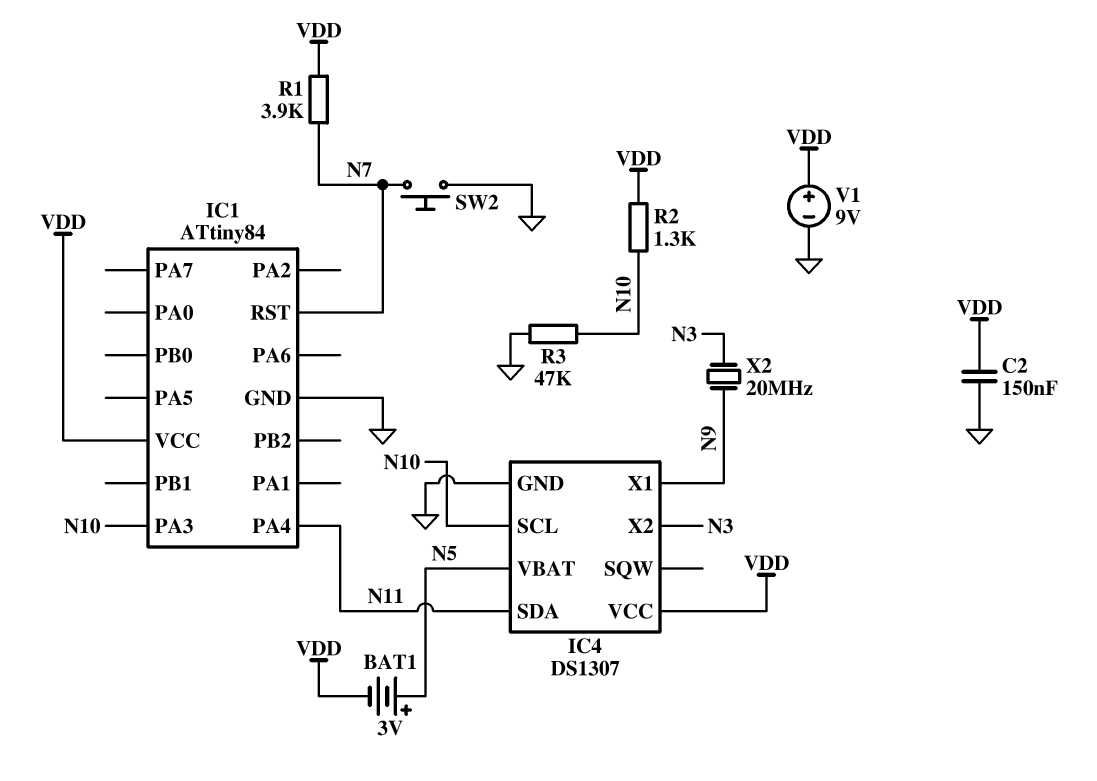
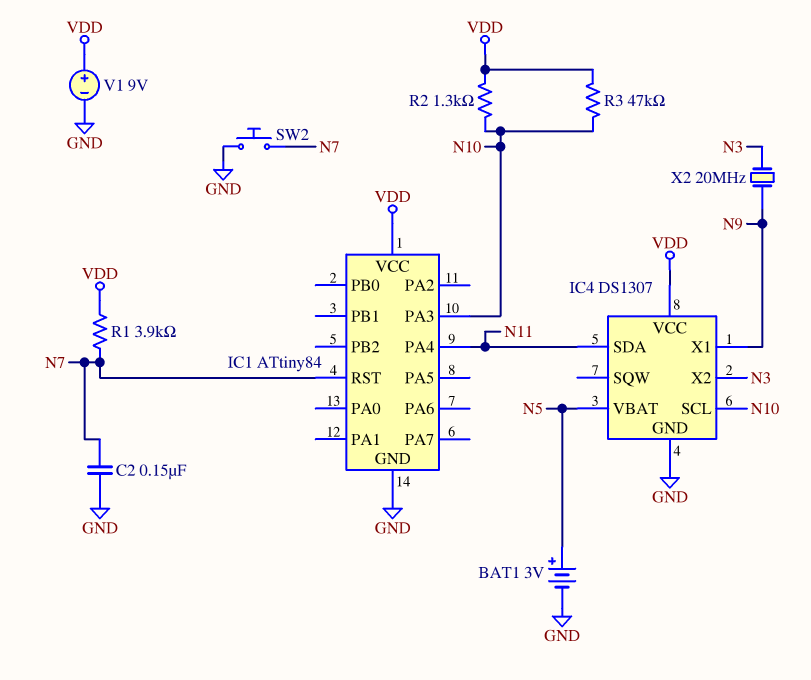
BAT1: 3V (plus N5, minus VDD) -> 3V (plus N5, minus GND)
C2: 150nF (GND, VDD) -> 150nF (GND, N7)
R3: 47k (GND, N10) -> 47k (N10, VDD)

